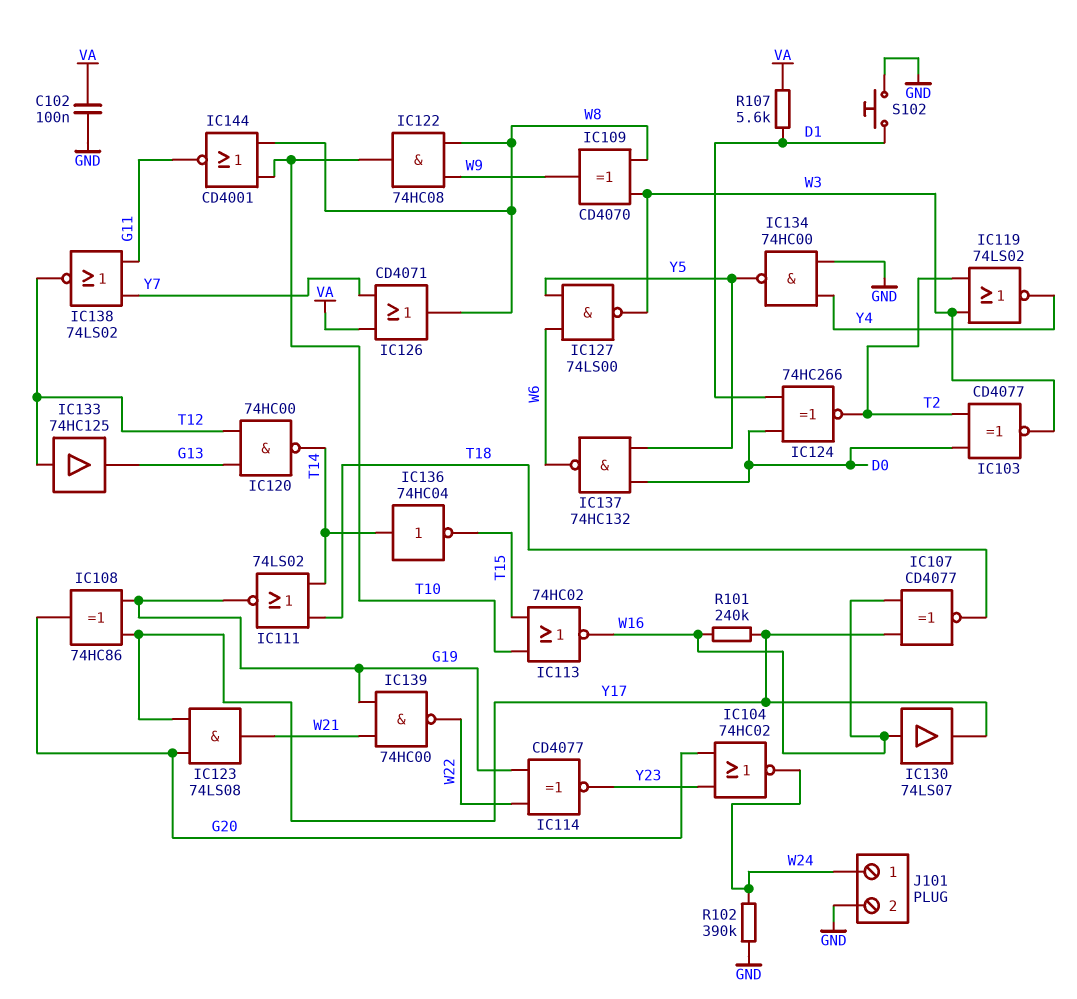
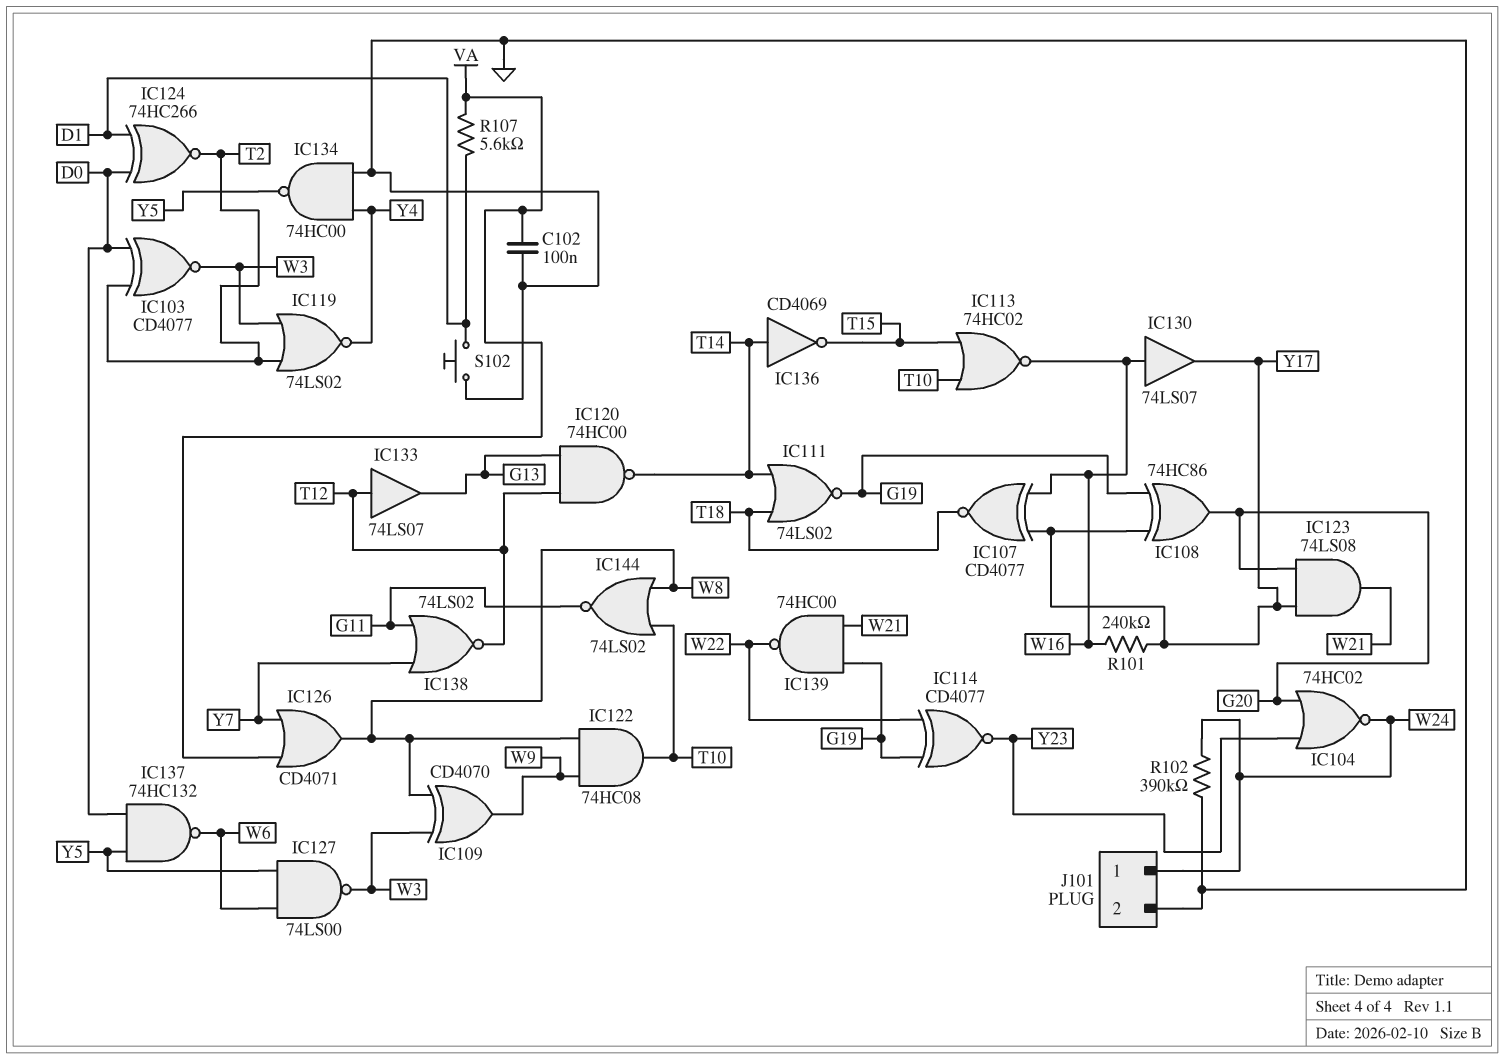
IC133: buffer 74HC125 (in T12, out G13) -> buffer 74LS07 (in T12, out G13)
IC136: NOT 74HC04 (in T14, out T15) -> NOT CD4069 (in T14, out T15)
IC144: NOR CD4001 (in T10, in W8, out G11) -> NOR 74LS02 (in T10, in W8, out G11)

